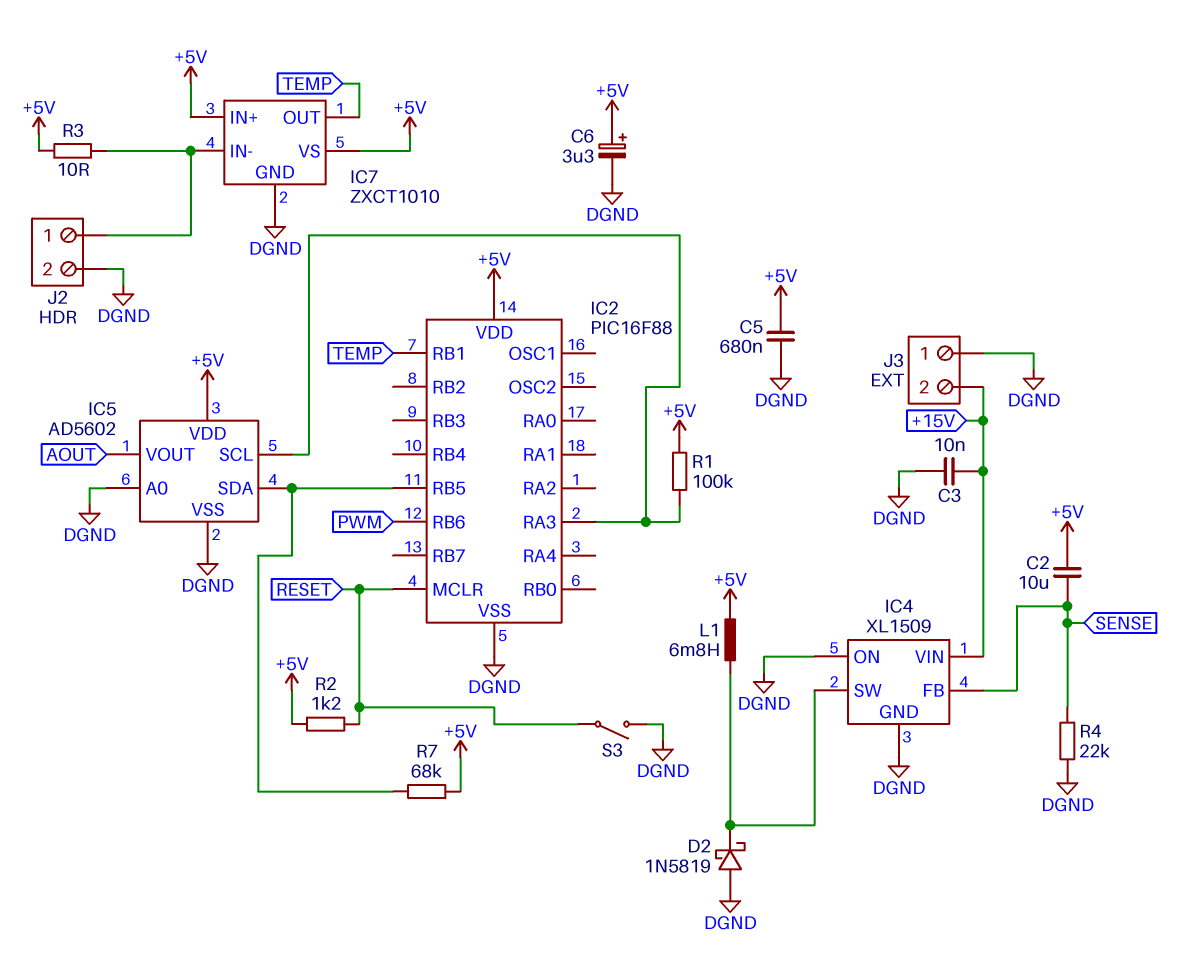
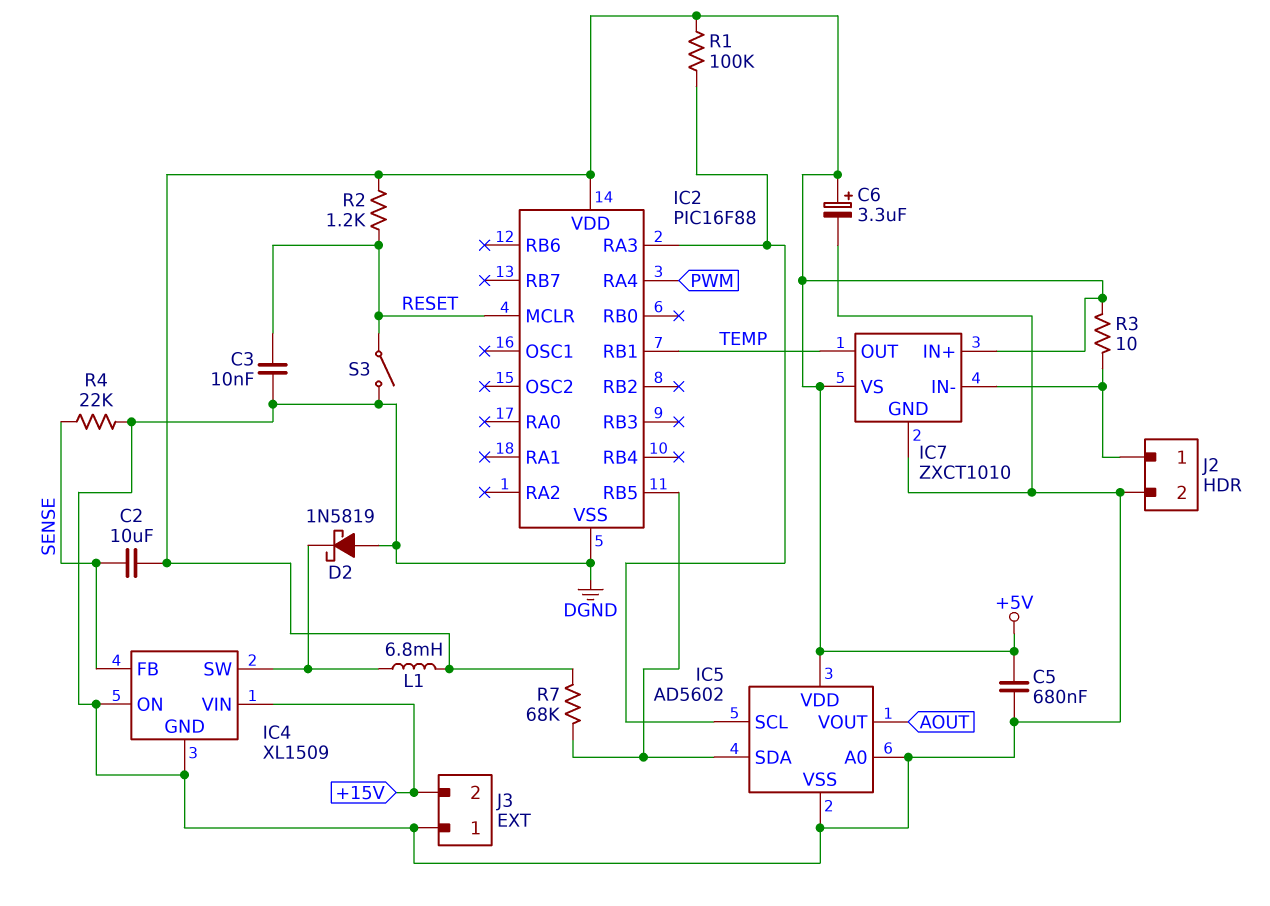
C3: 10nF (+15V, DGND) -> 10nF (DGND, RESET)
IC2 pin RA4: none -> PWM
IC2 pin RB6: PWM -> none

